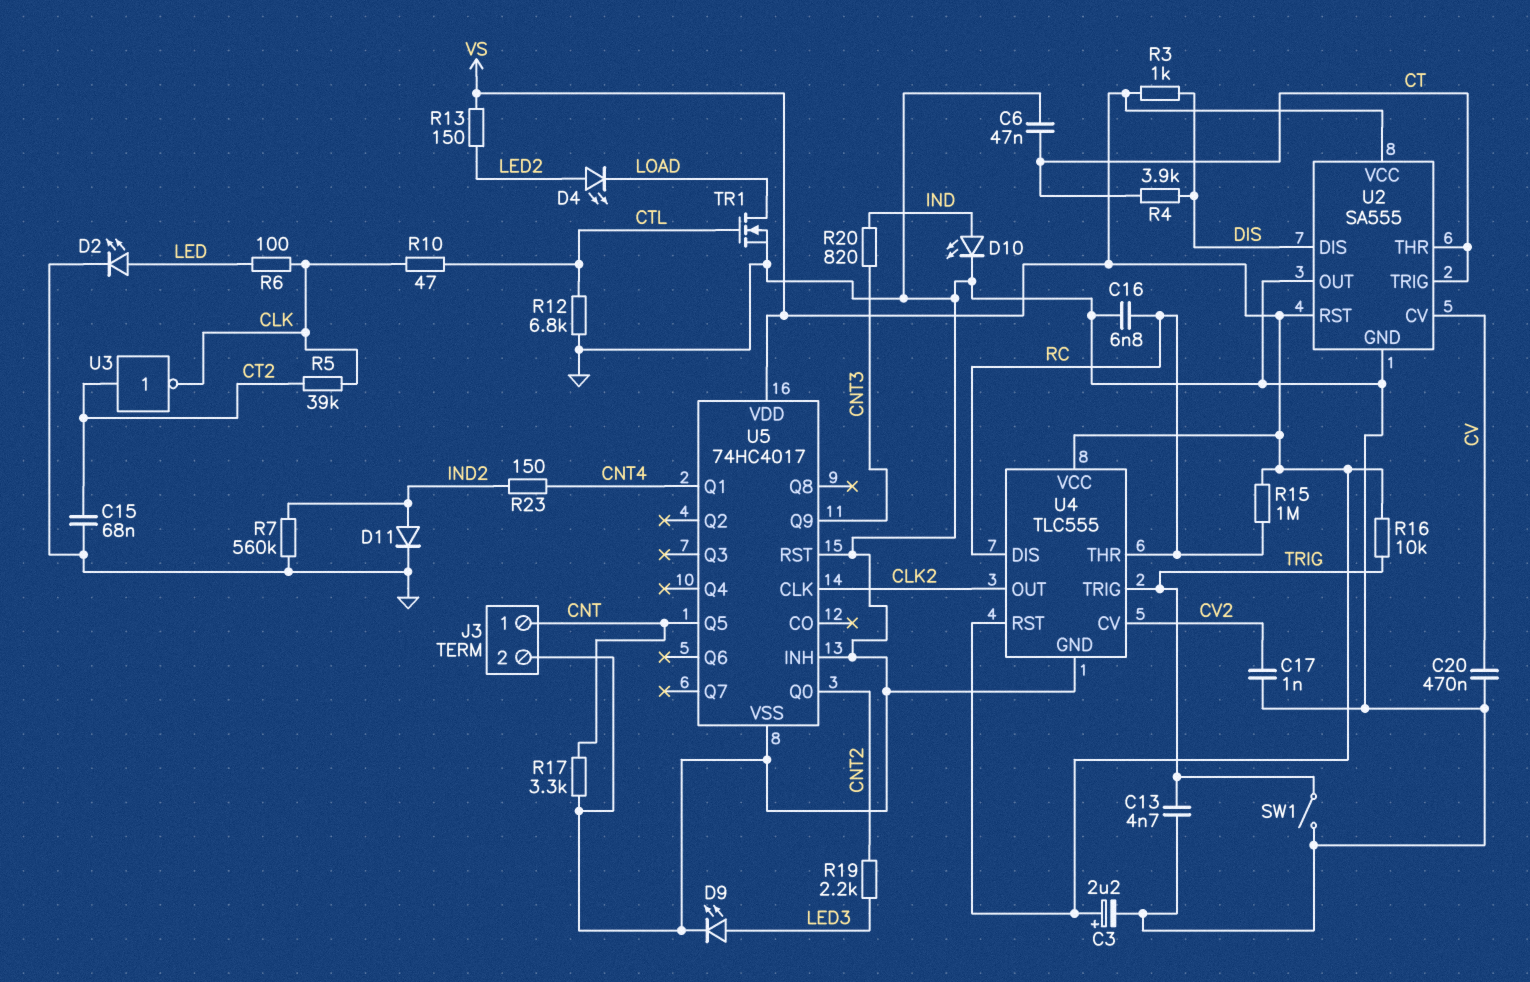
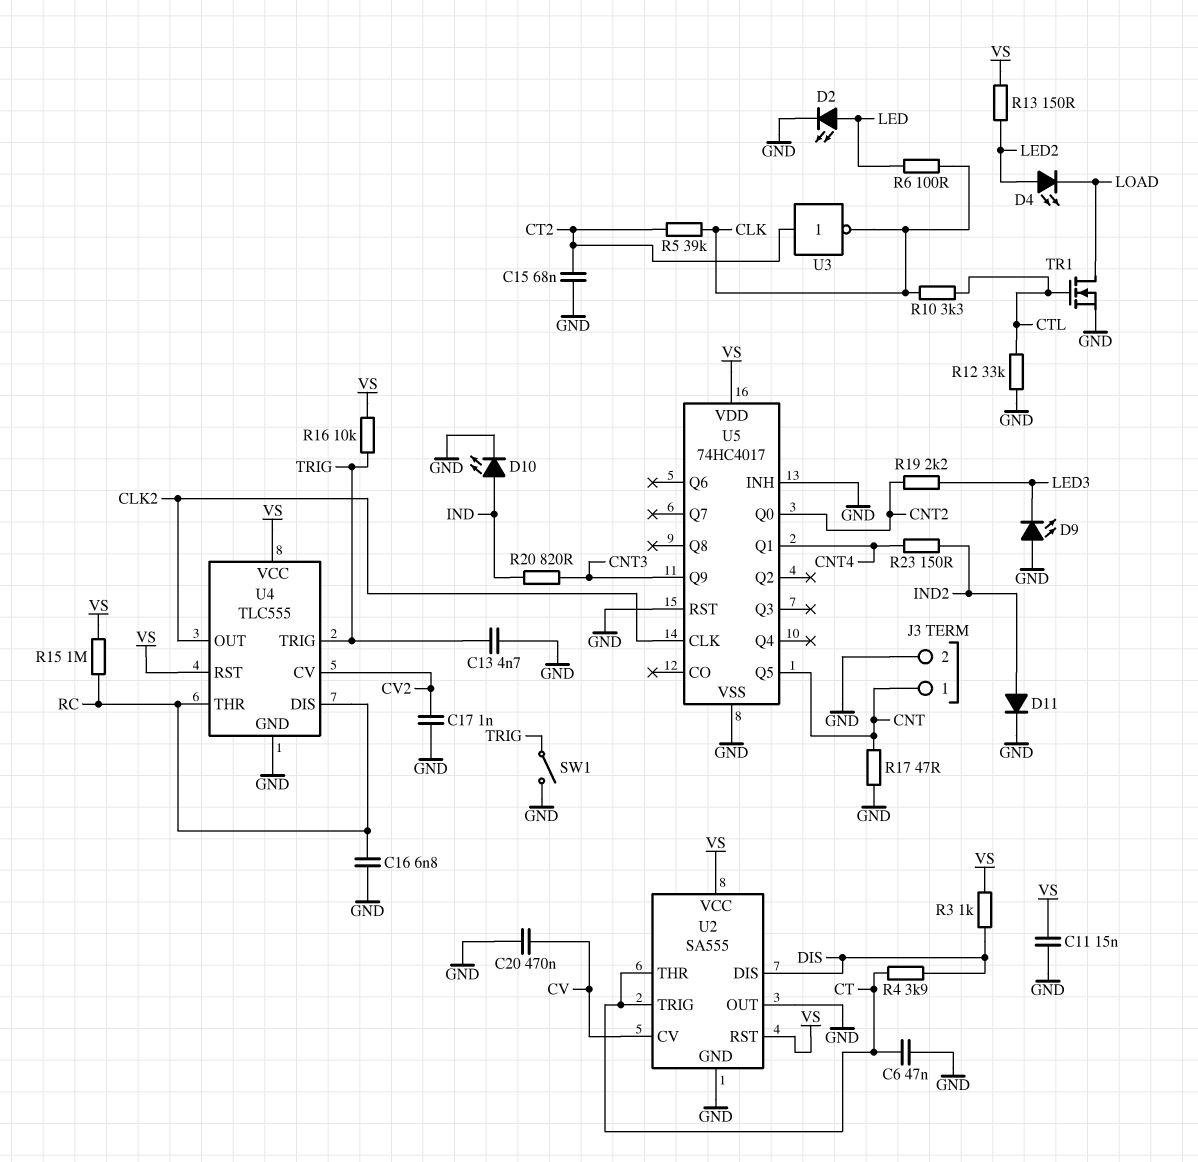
C3: 2.2uF (plus VS, minus GND) -> none
C11: none -> 15nF (GND, VS)
D9: LED (A LED3, K GND) -> LED (A GND, K LED3)
R7: 560k (GND, IND2) -> none
R10: 47 (CLK, CTL) -> 3.3k (CLK, CTL)
R12: 6.8k (CTL, GND) -> 33k (CTL, GND)
R17: 3.3k (CNT, GND) -> 47 (CNT, GND)

